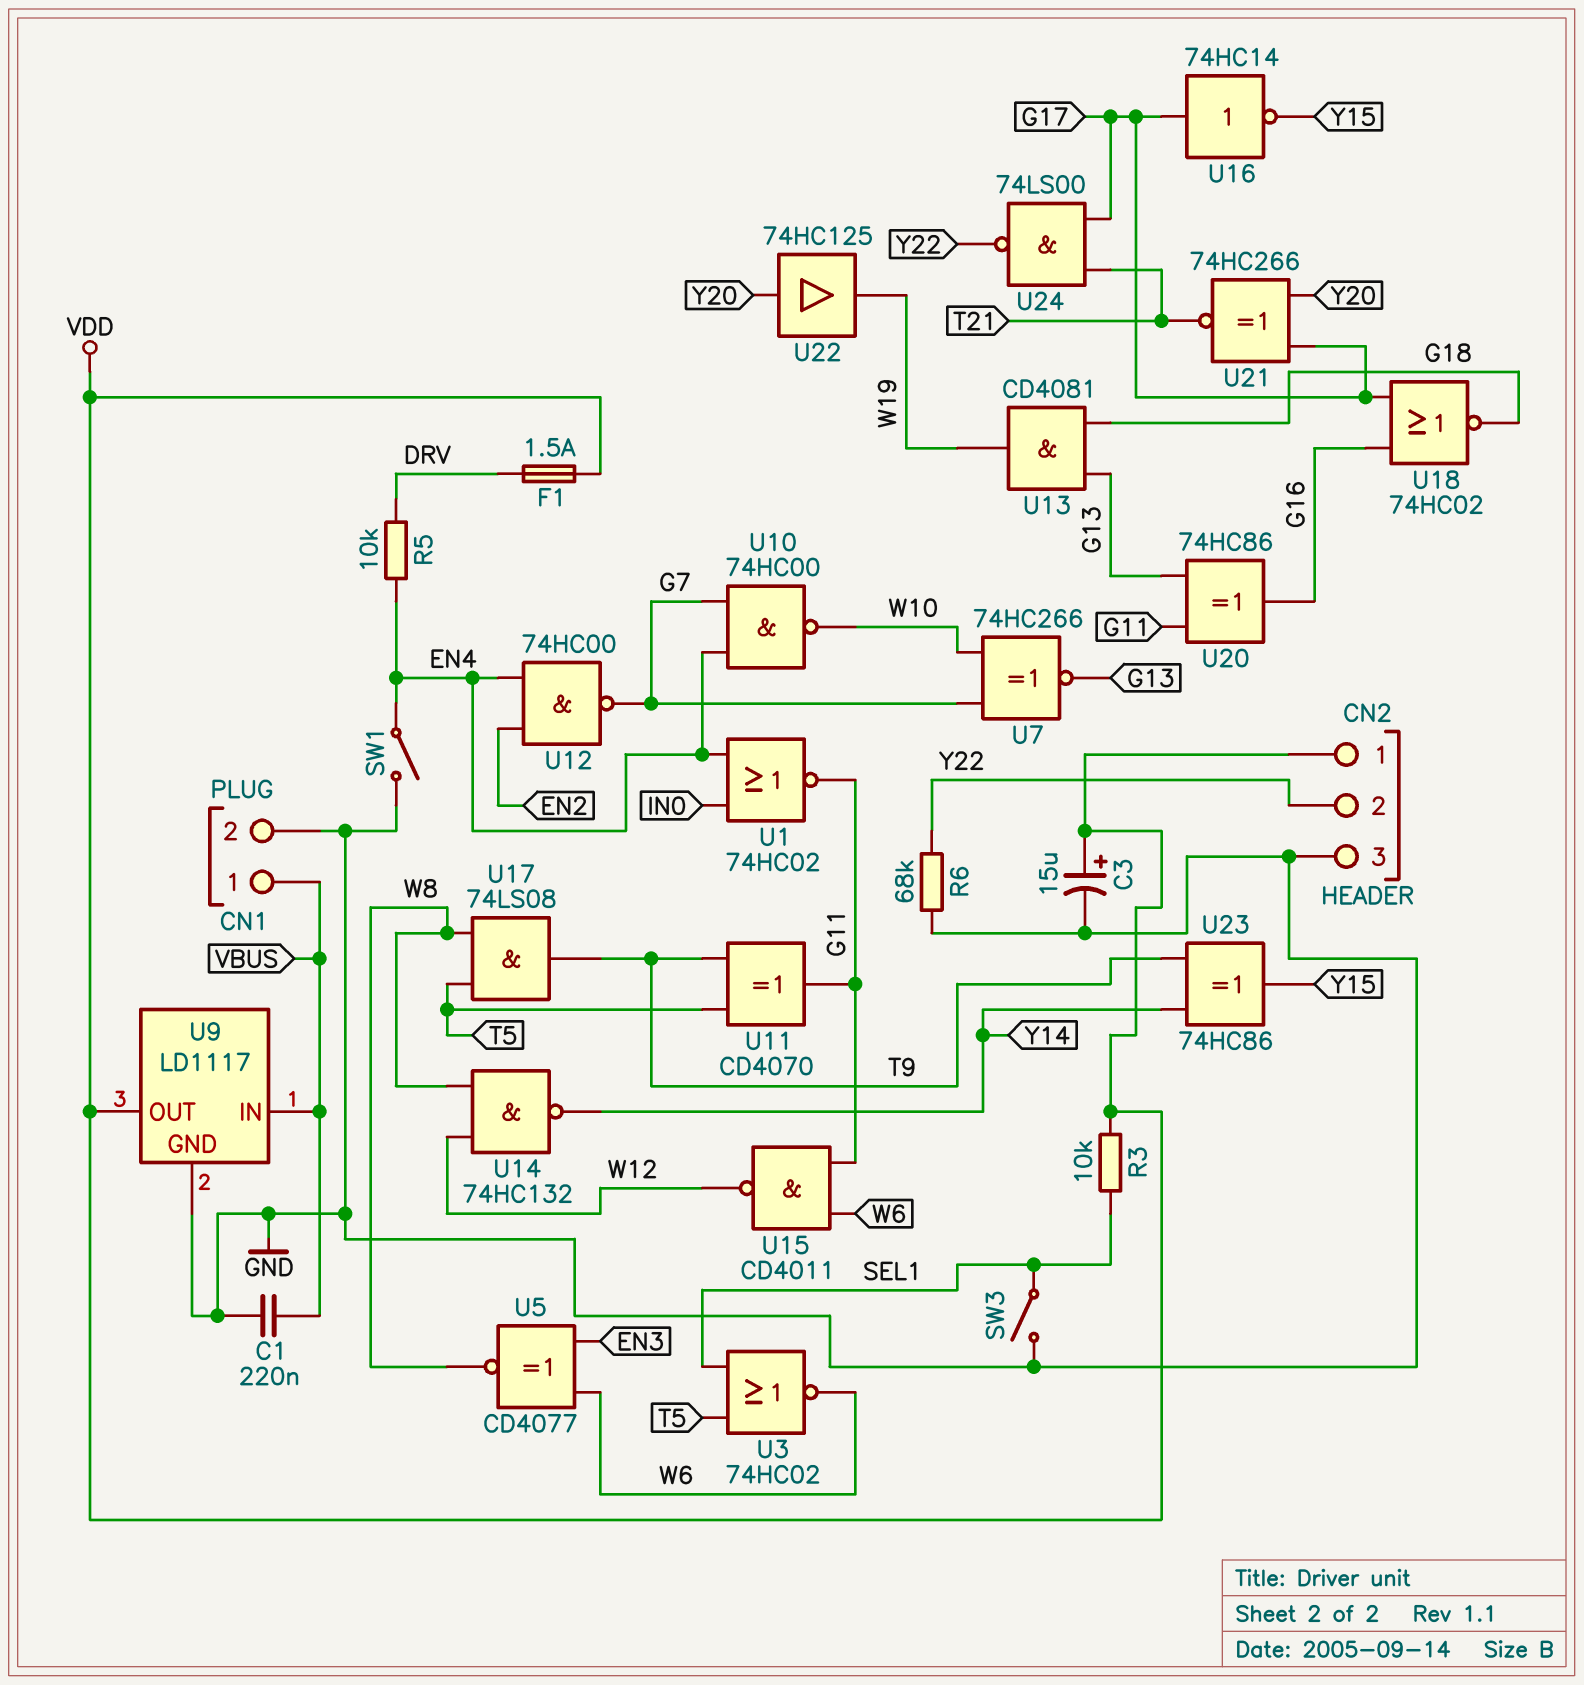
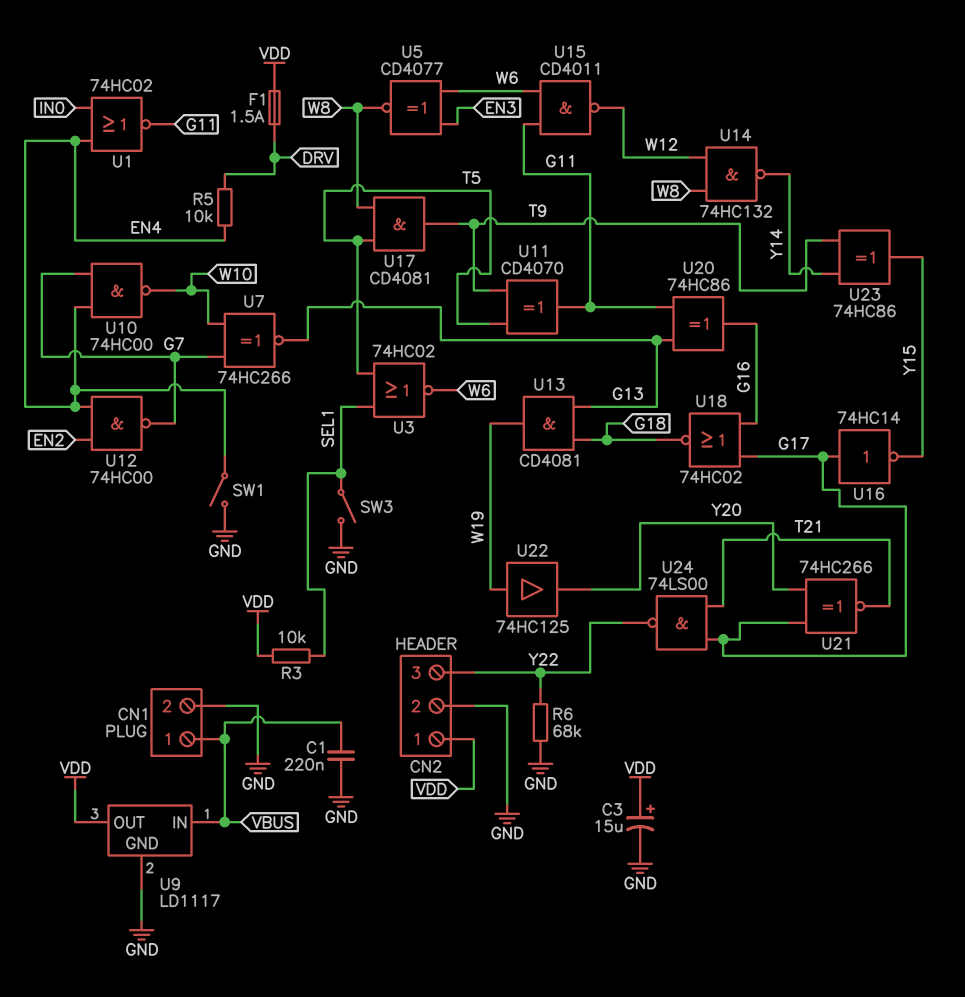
CN2 pin 2: Y22 -> GND
CN2 pin 3: GND -> Y22
U17: AND 74LS08 (in T5, in W8, out T9) -> AND CD4081 (in T5, in W8, out T9)
U22: buffer 74HC125 (in Y20, out W19) -> buffer 74HC125 (in W19, out Y20)

